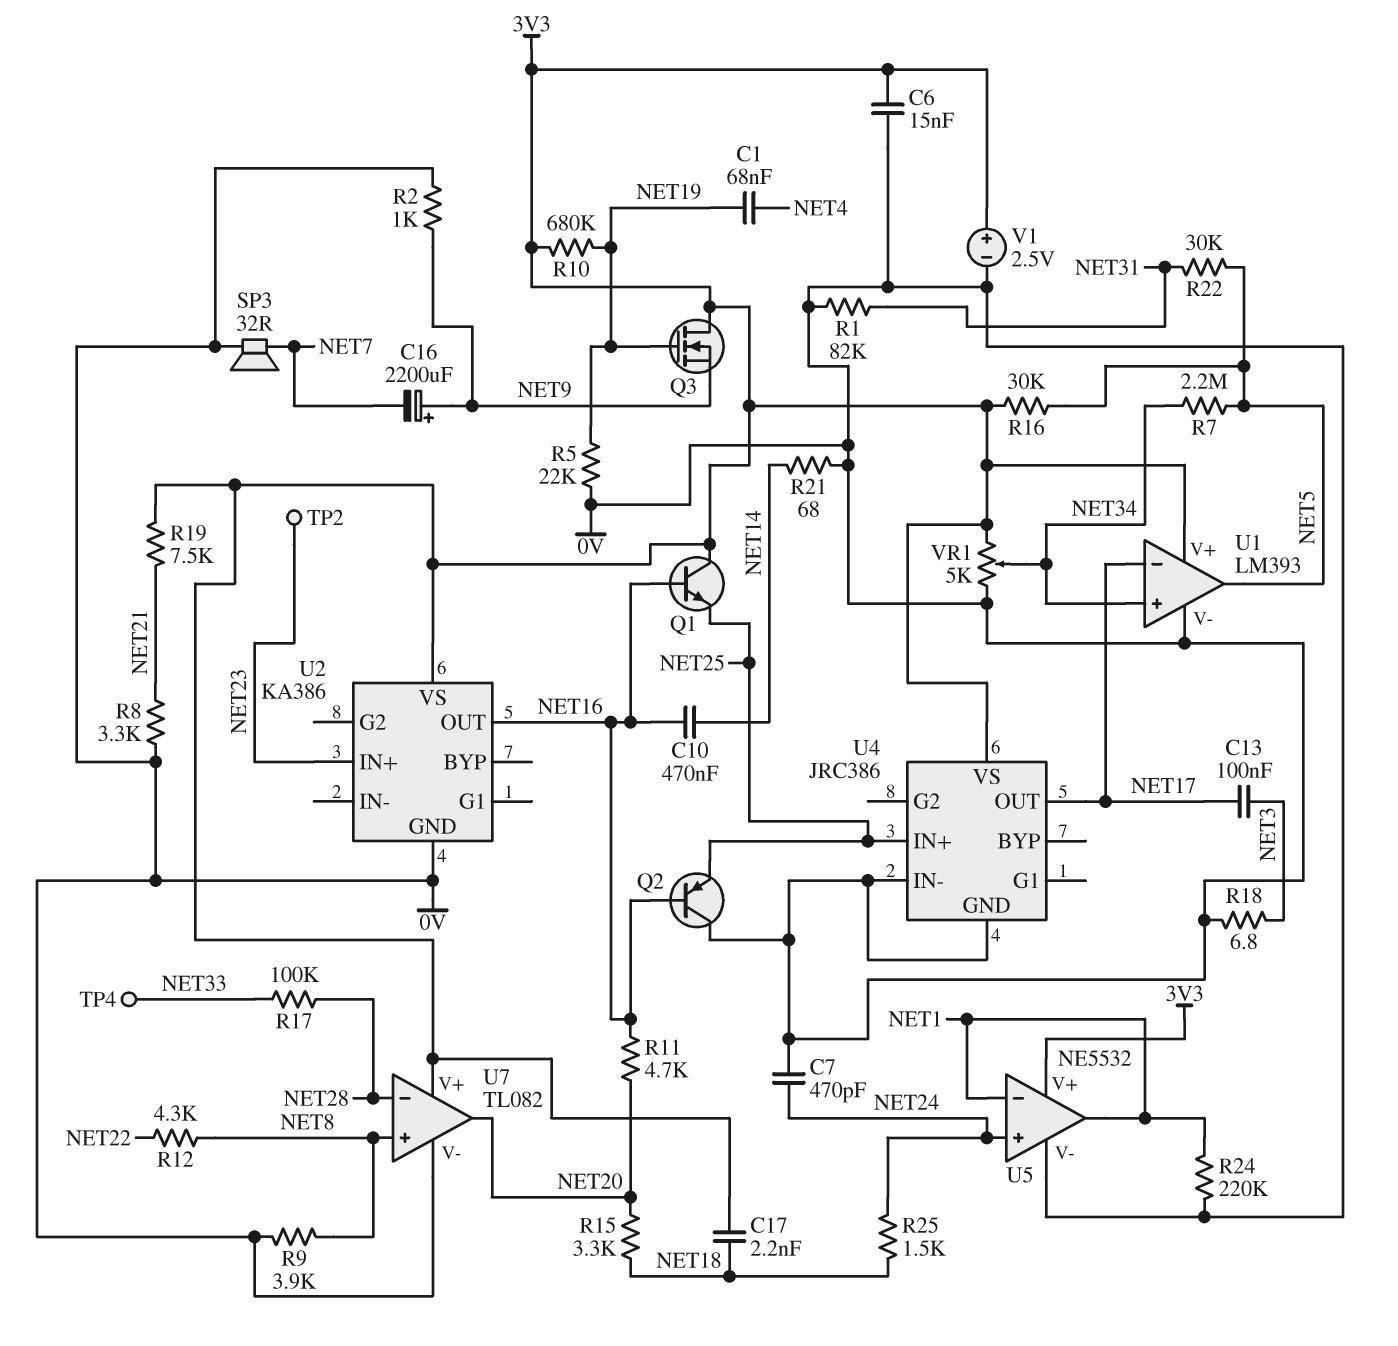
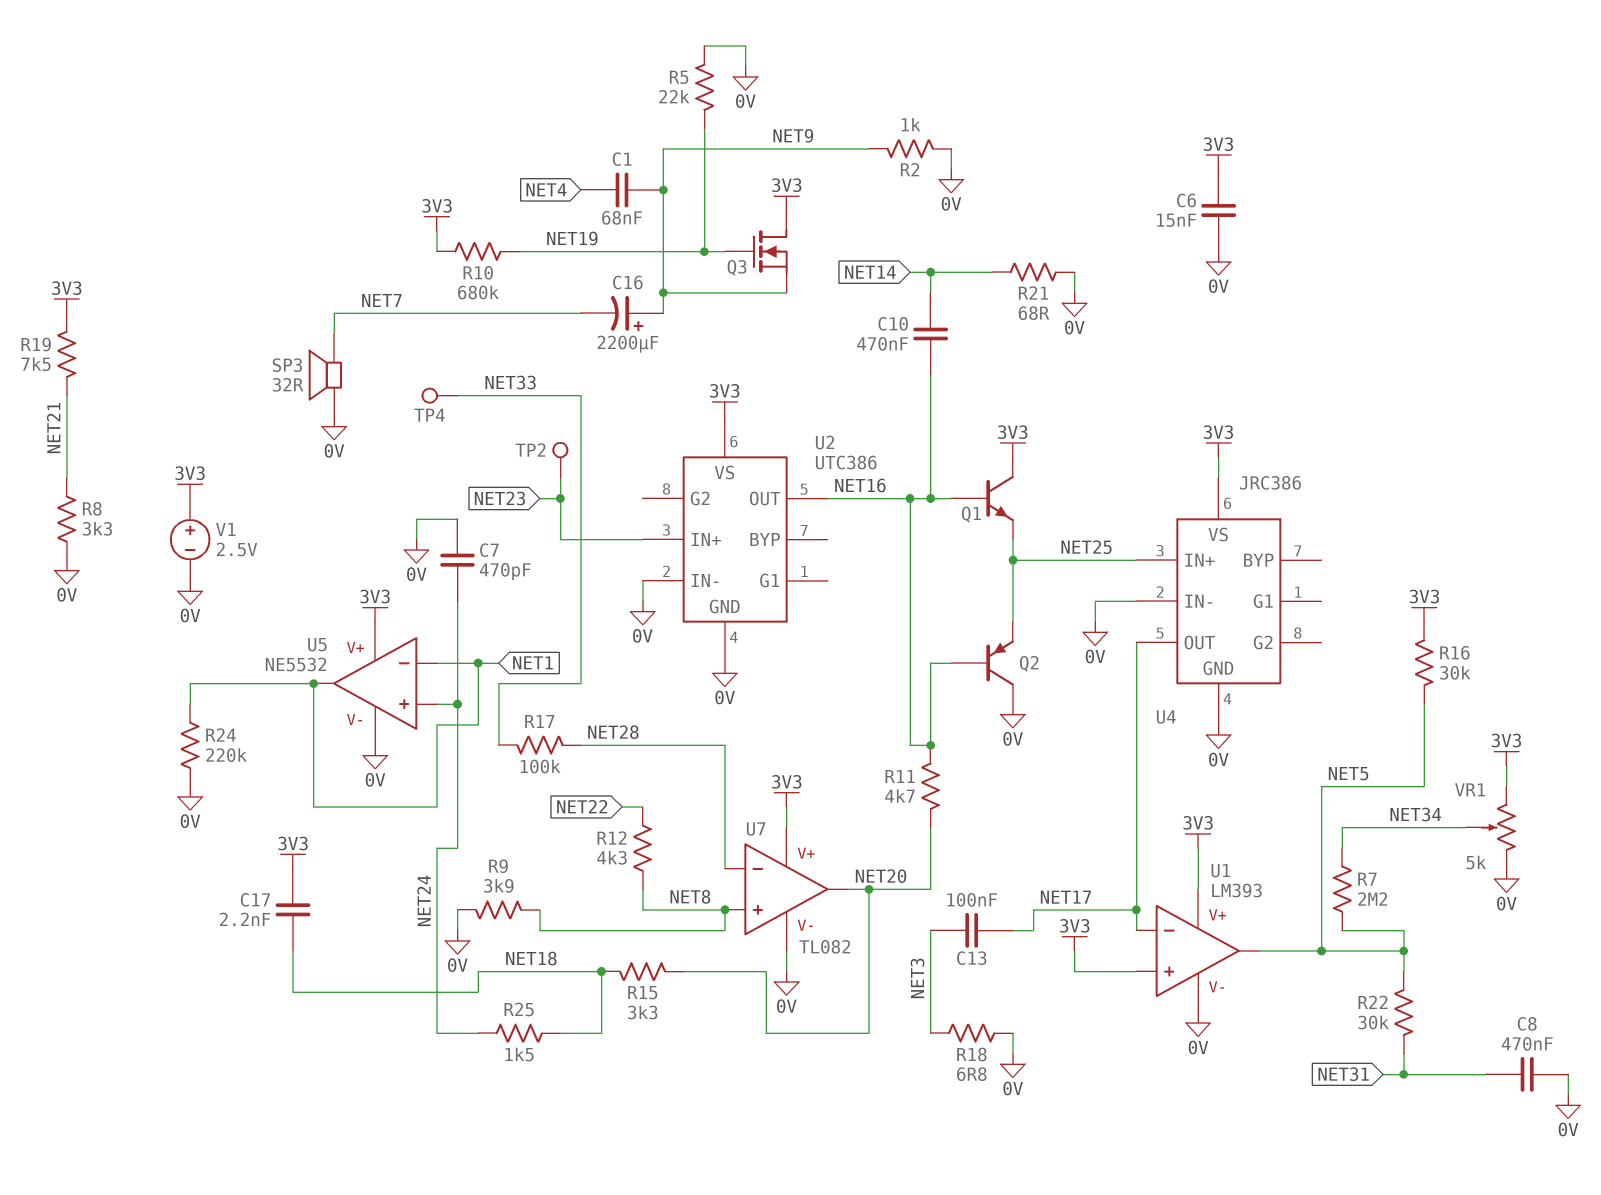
C1: 68nF (NET4, NET19) -> 68nF (NET4, NET9)
C8: none -> 470nF (0V, NET31)
R1: 82k (0V, NET31) -> none
U1 pin in+: NET34 -> 3V3
U2: KA386 -> UTC386
U2 pin IN-: none -> 0V

